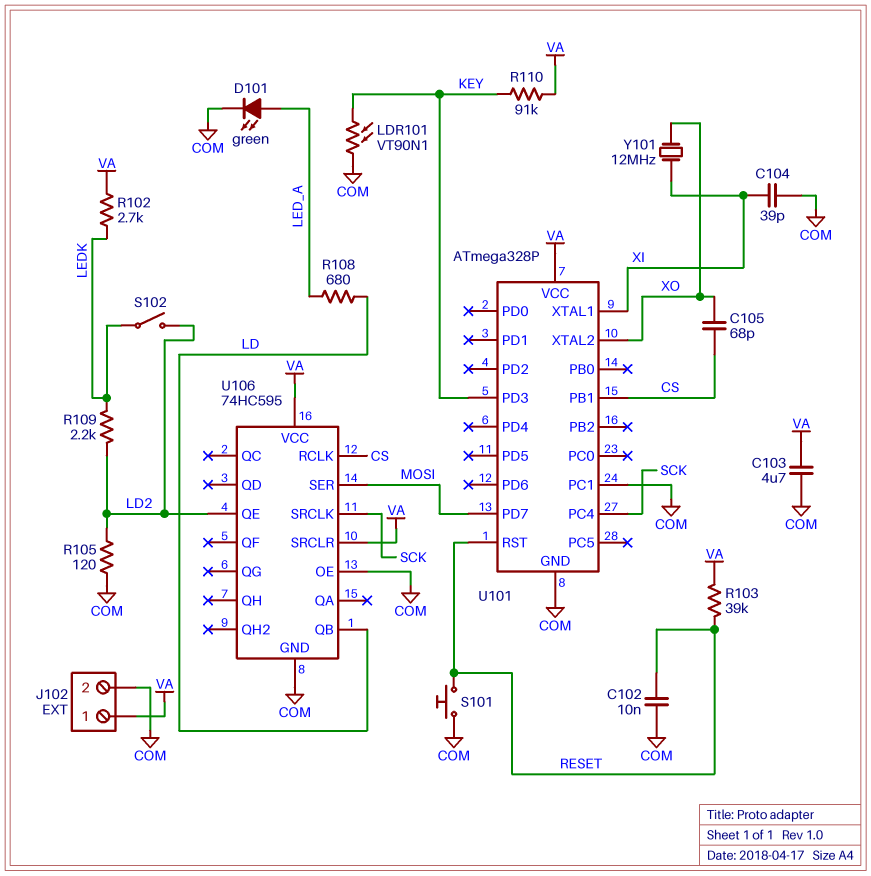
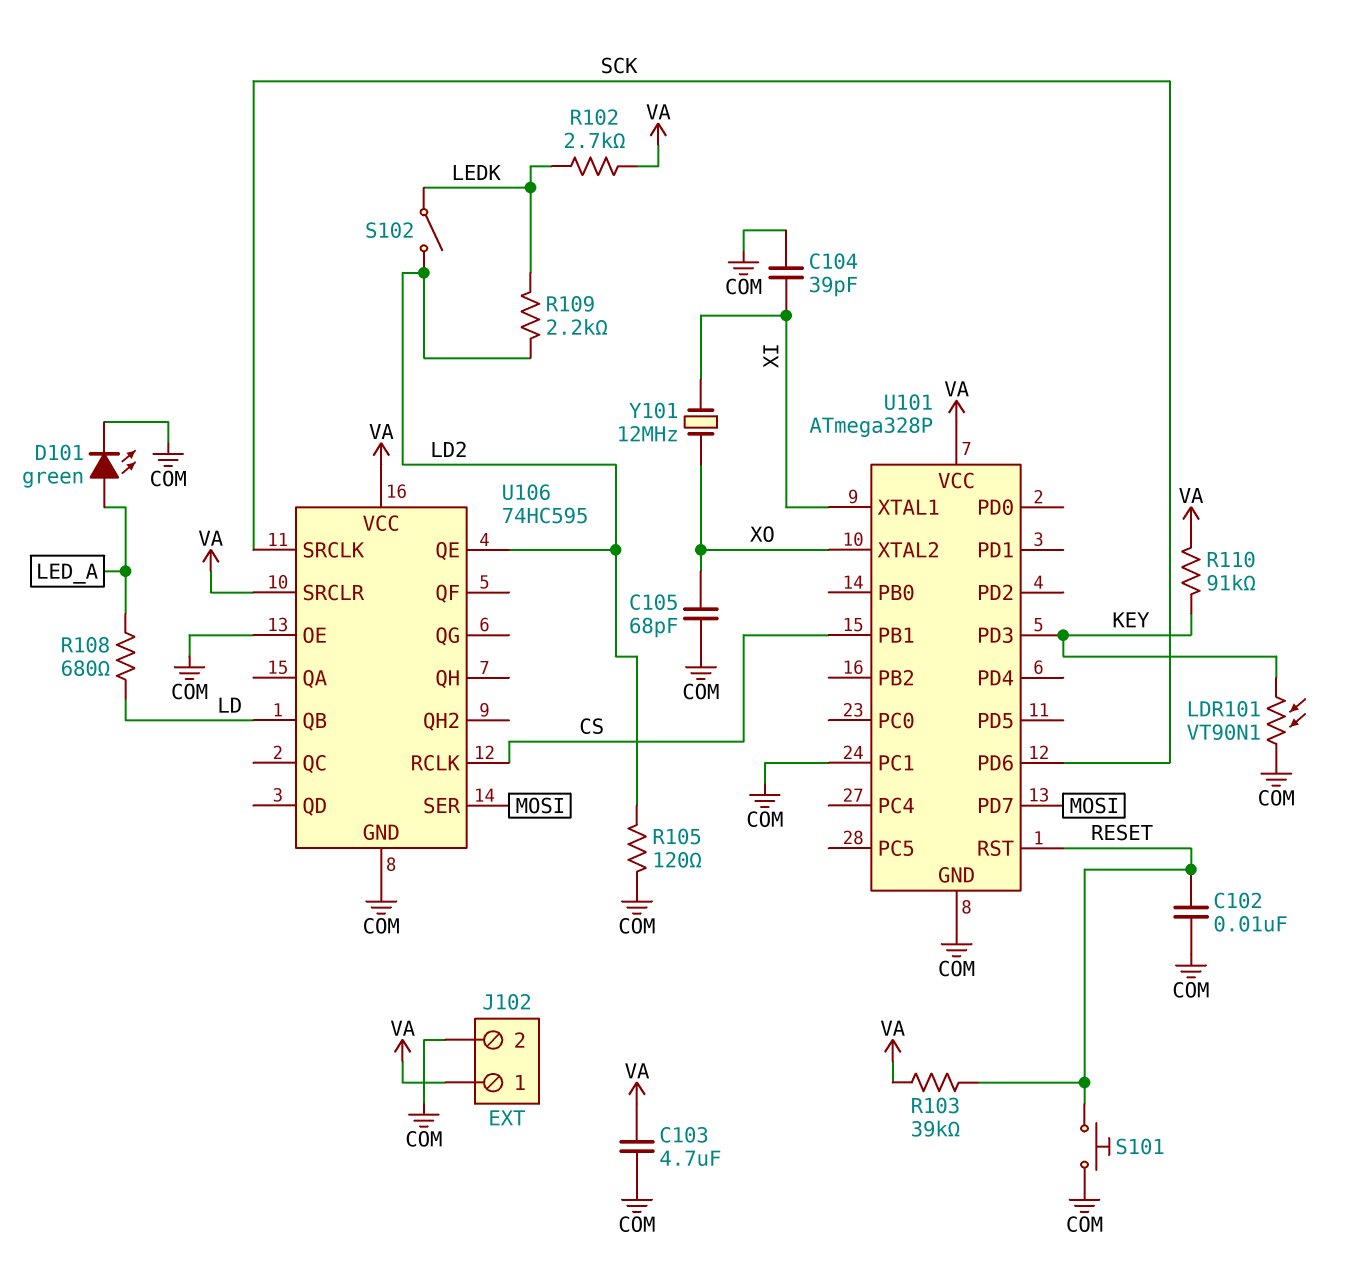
C105: 68pF (CS, XO) -> 68pF (COM, XO)
U101 pin PC4: SCK -> none
U101 pin PD6: none -> SCK

